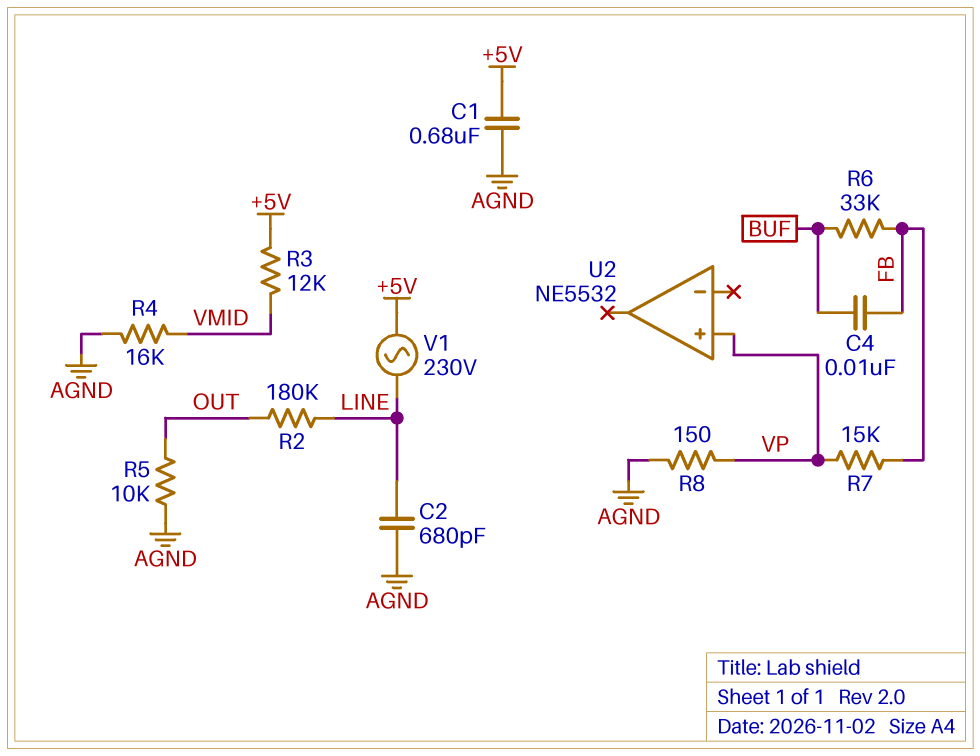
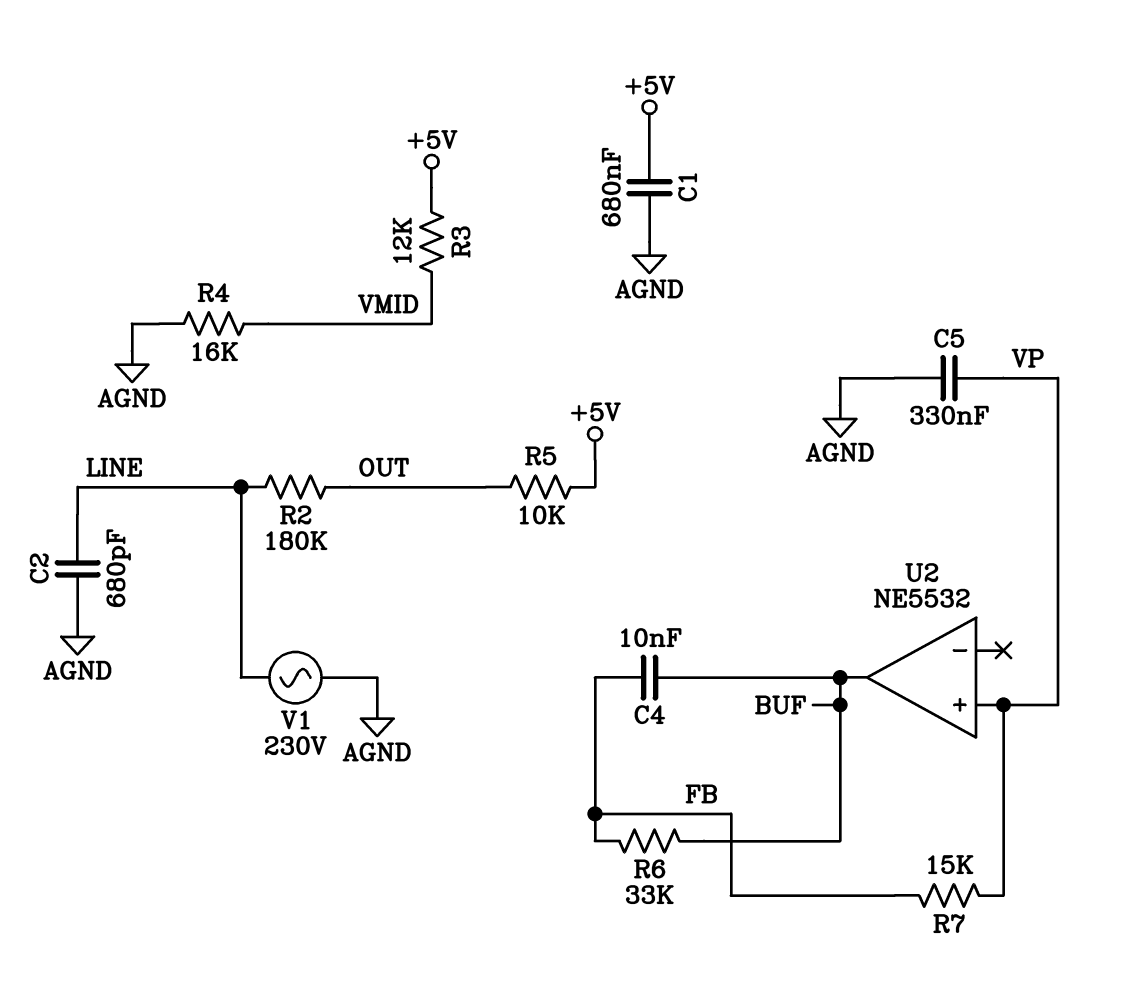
C5: none -> 330nF (AGND, VP)
R5: 10k (AGND, OUT) -> 10k (+5V, OUT)
R8: 150 (AGND, VP) -> none
U2 pin out: none -> BUF
V1: AC 230V (+5V, LINE) -> AC 230V (AGND, LINE)

